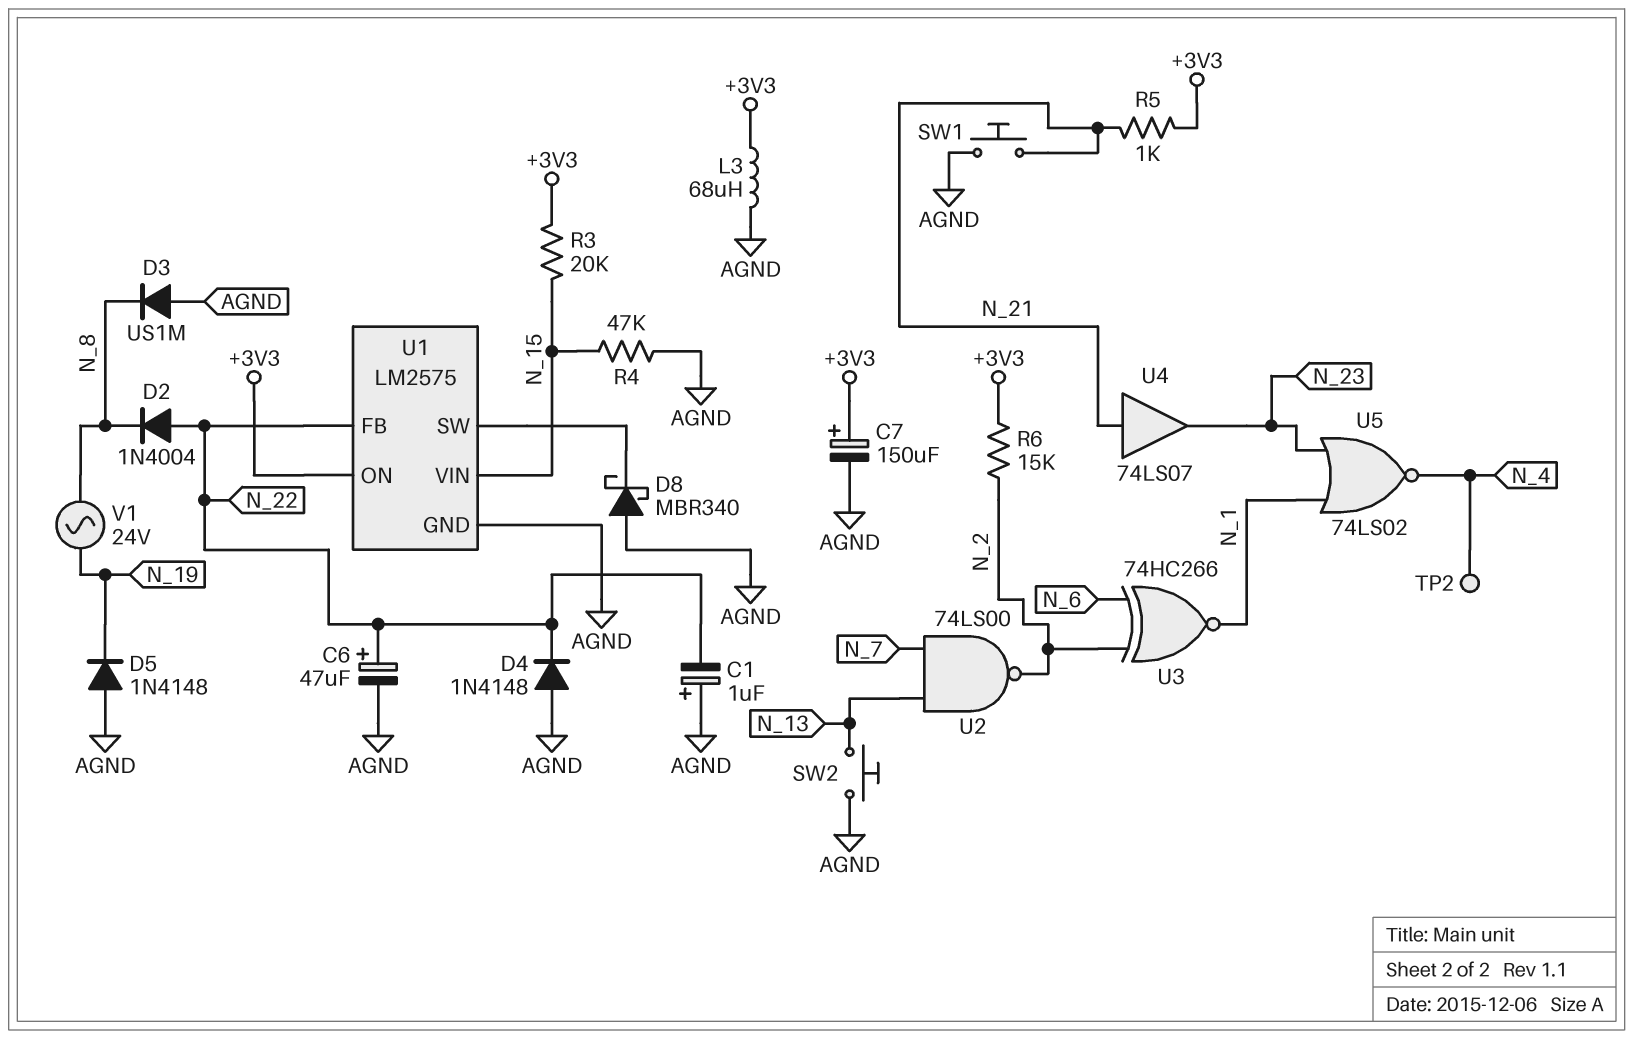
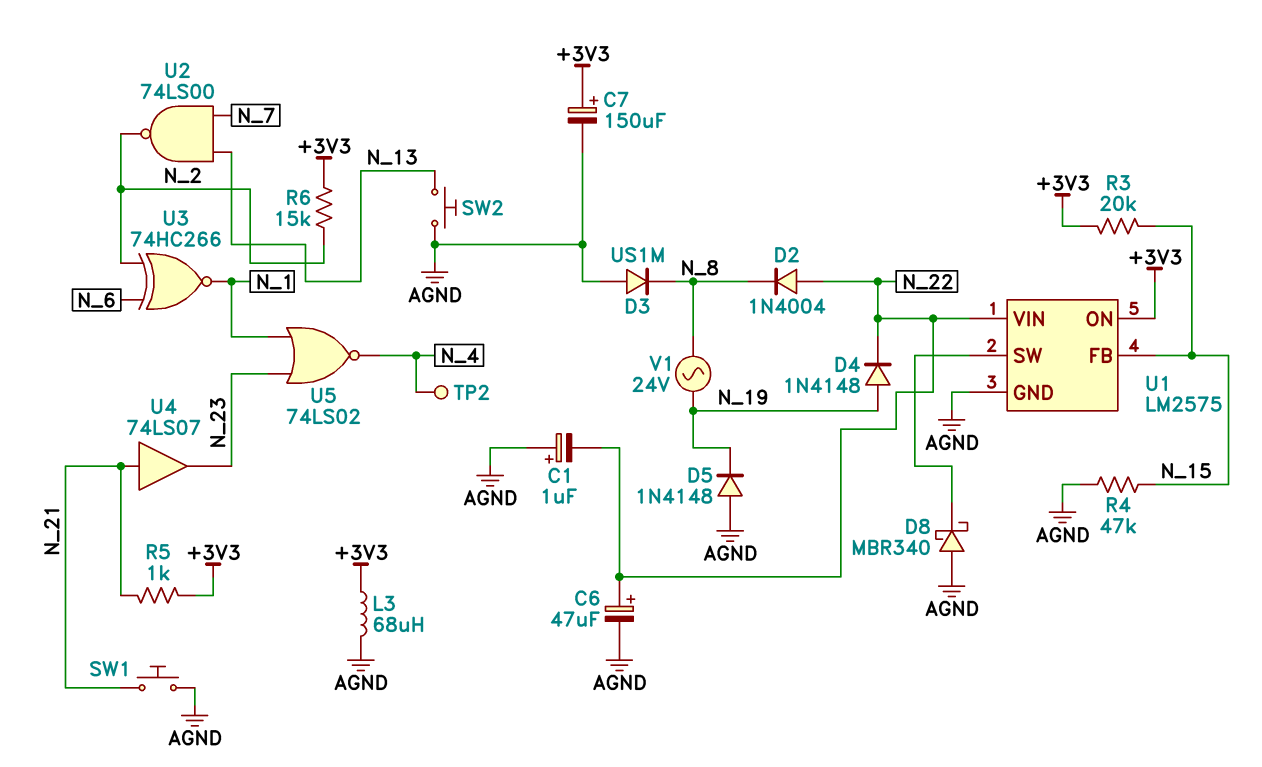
D4: diode 1N4148 (A AGND, K N_22) -> diode 1N4148 (A N_19, K N_22)
U1 pin FB: N_22 -> N_15
U1 pin VIN: N_15 -> N_22

